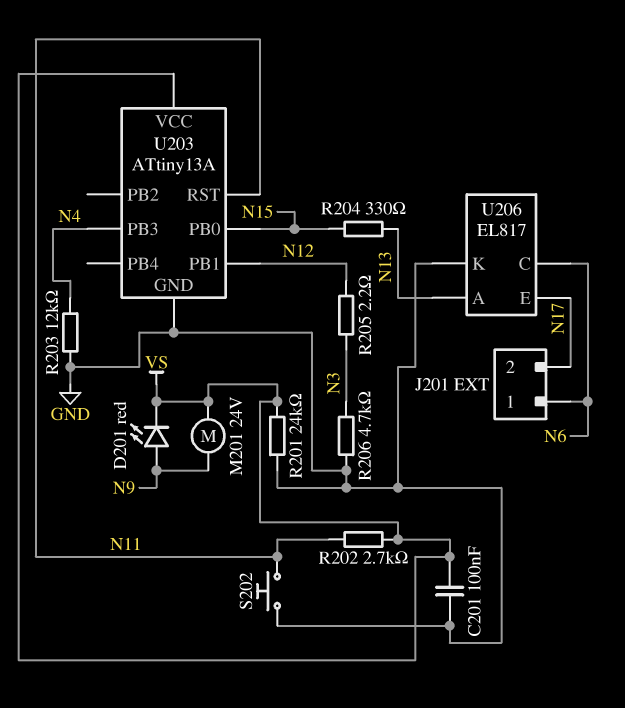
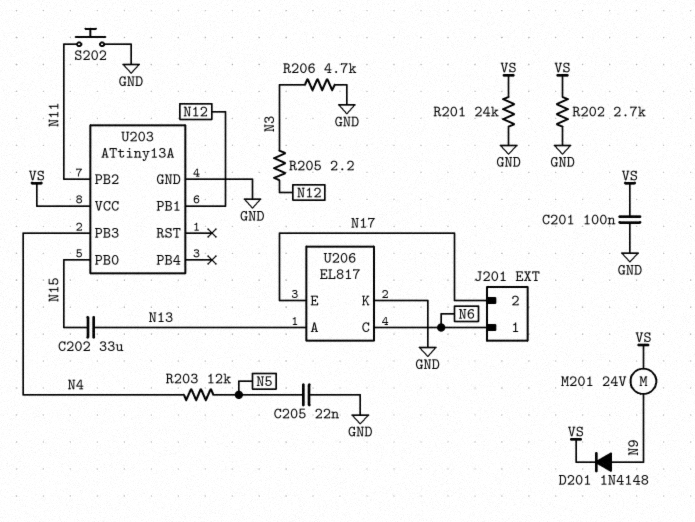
C202: none -> 33uF (N13, N15)
C205: none -> 22nF (GND, N5)
D201: LED red (A N9, K VS) -> diode 1N4148 (A N9, K VS)
R202: 2.7k (N11, VS) -> 2.7k (GND, VS)
R203: 12k (GND, N4) -> 12k (N4, N5)
R204: 330 (N13, N15) -> none
U203 pin PB2: none -> N11
U203 pin RST: N11 -> none

